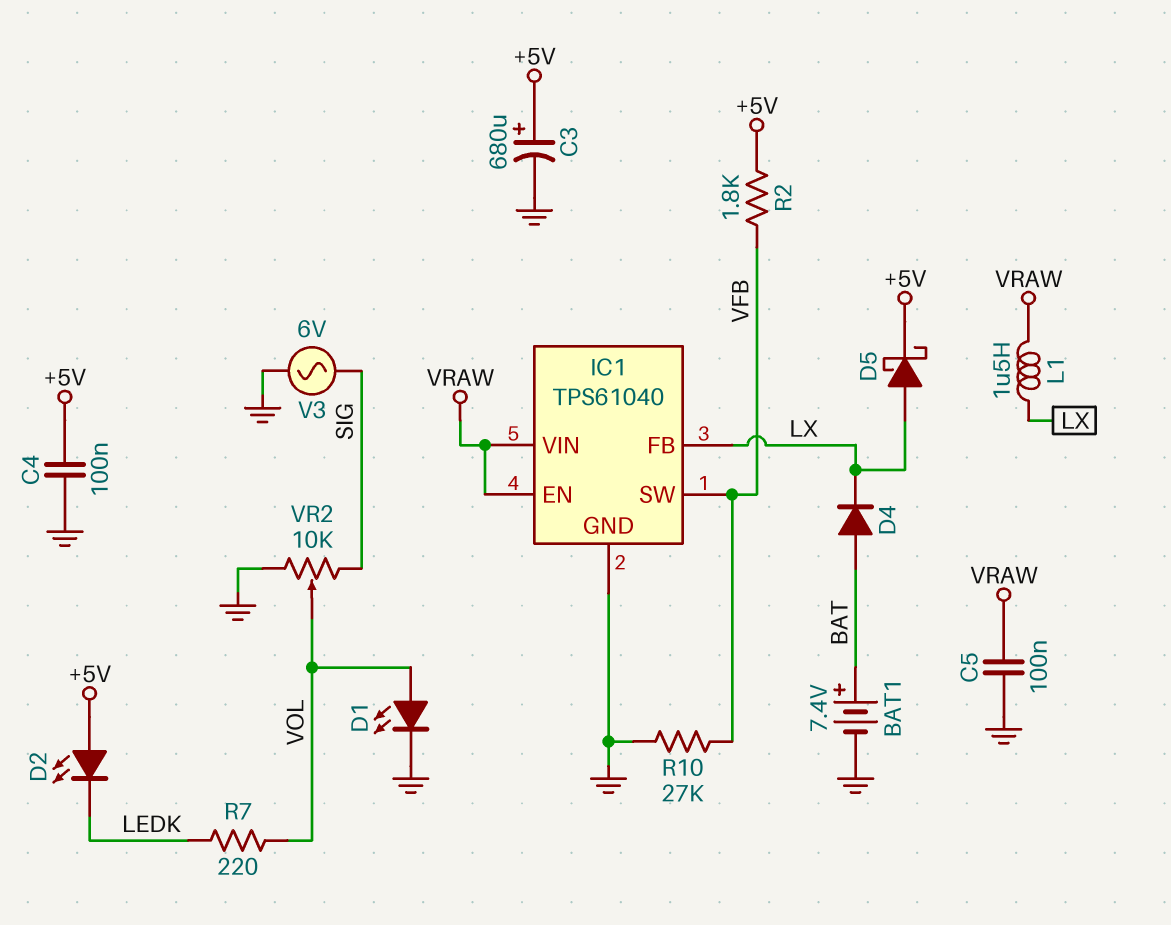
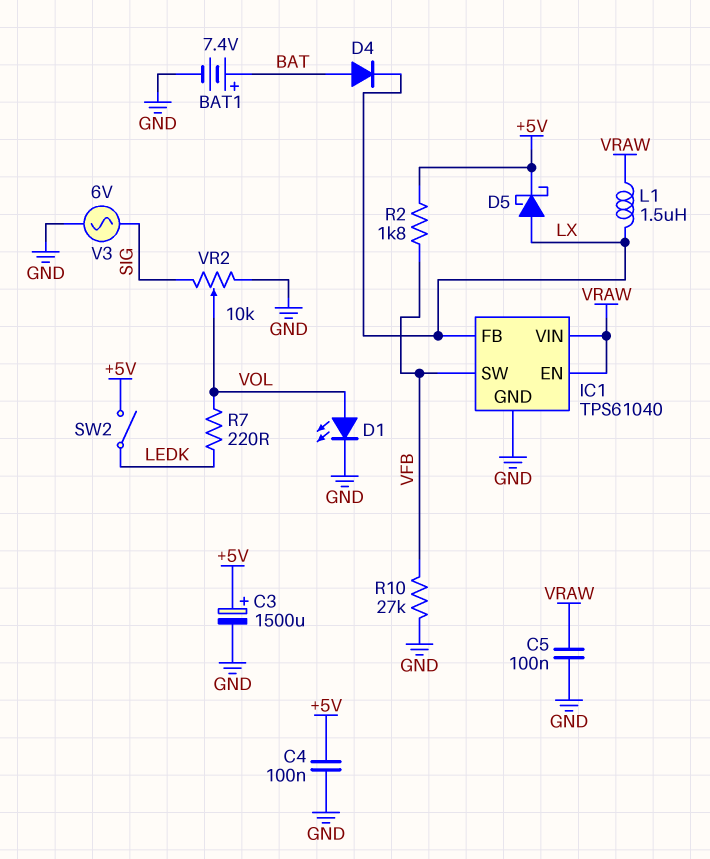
C3: 680uF (plus +5V, minus GND) -> 1500uF (plus +5V, minus GND)
D2: LED (A +5V, K LEDK) -> none
SW2: none -> switch (+5V, LEDK)

